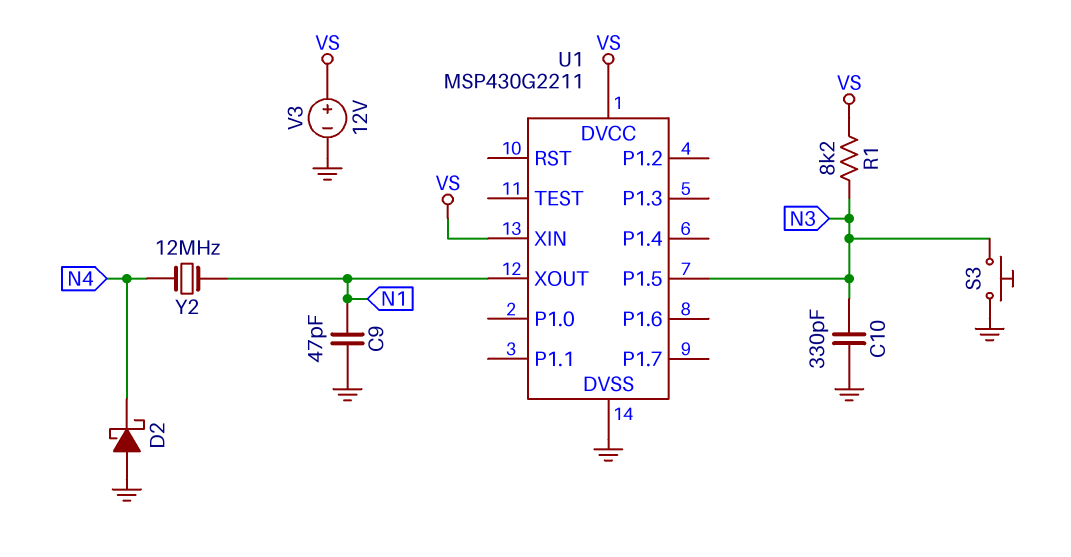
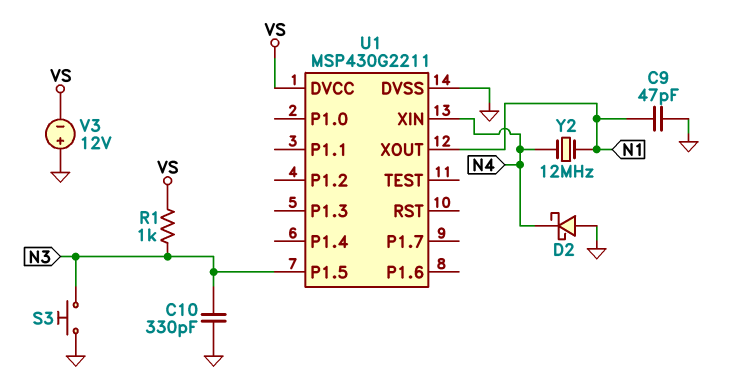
R1: 8.2k (N3, VS) -> 1k (N3, VS)
U1 pin XIN: VS -> N4
V3: 12V (plus VS, minus GND) -> 12V (plus GND, minus VS)

